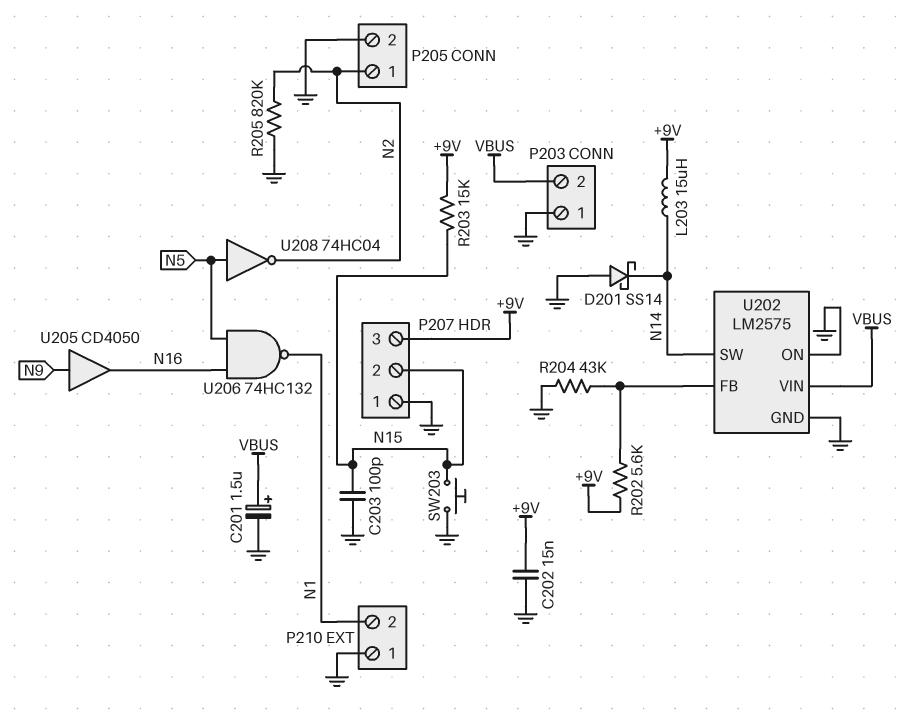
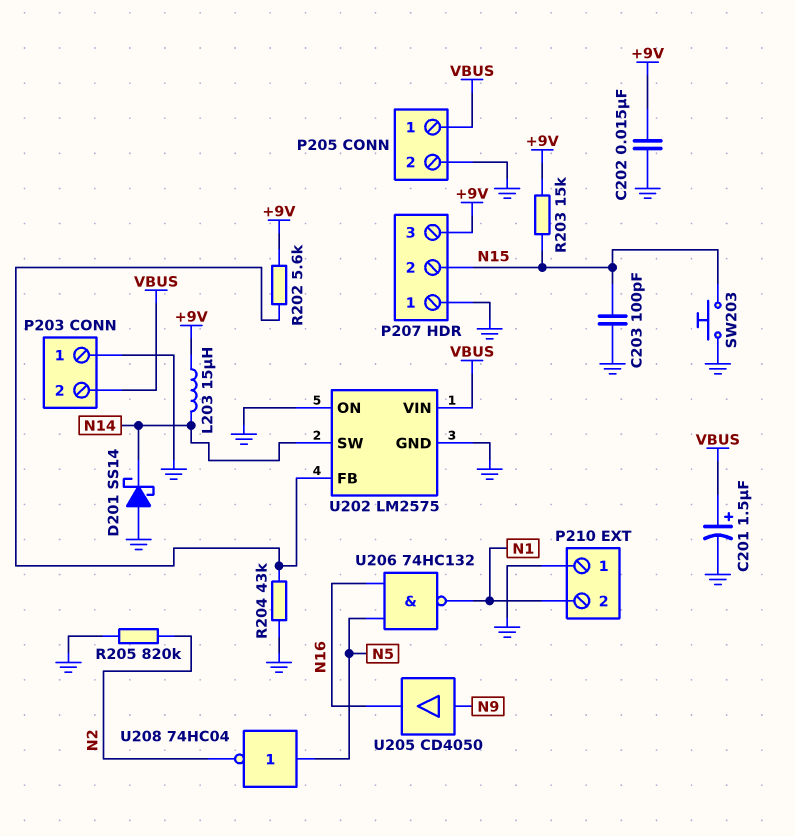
P205 pin 1: N2 -> VBUS

